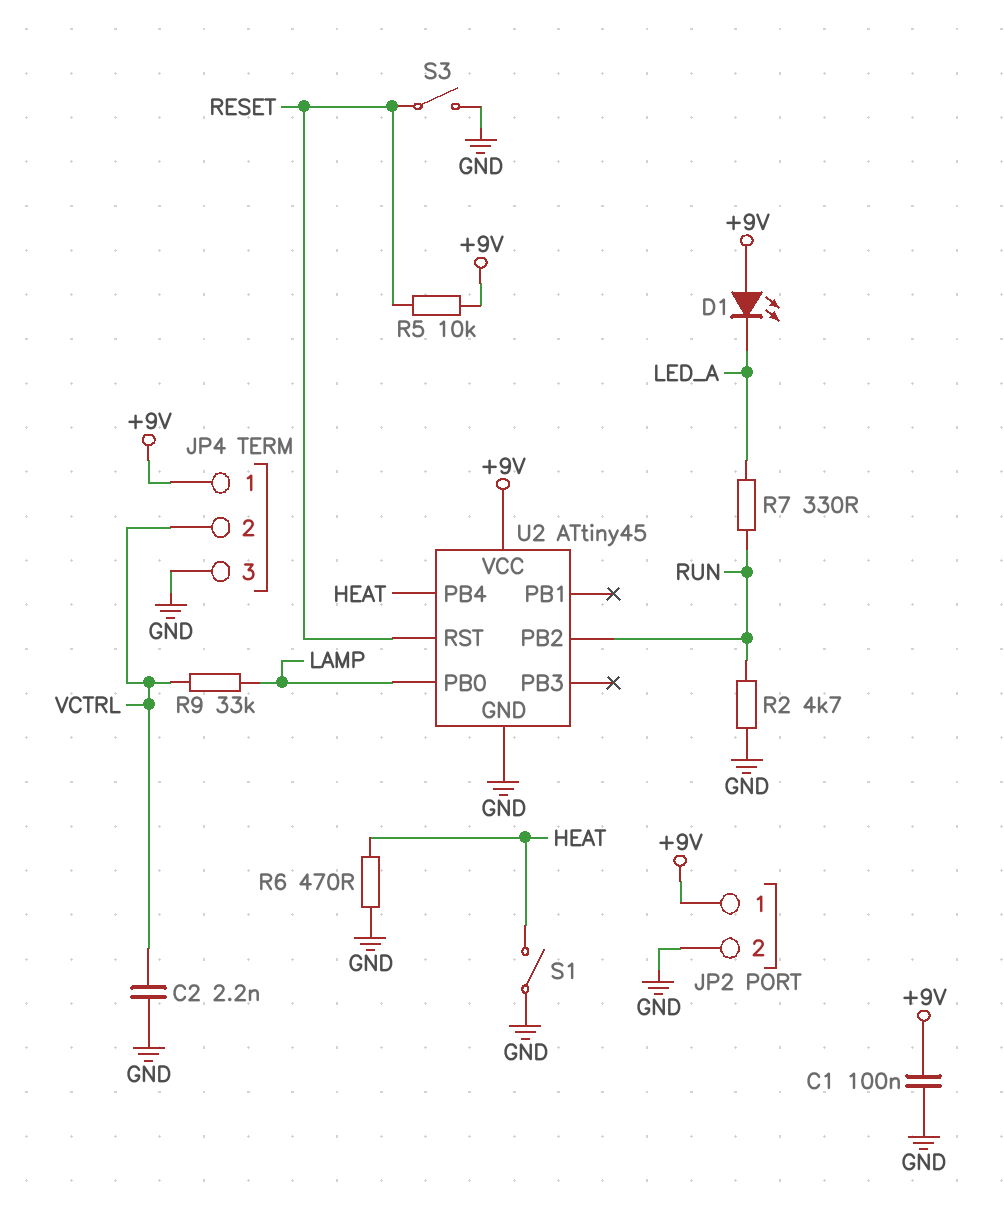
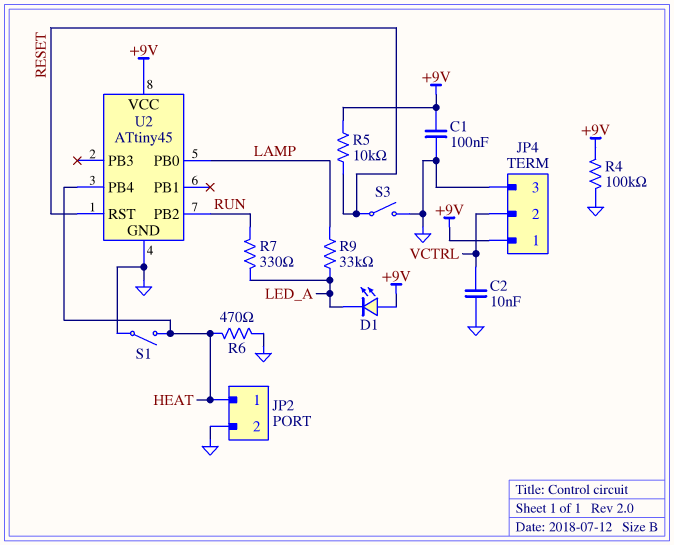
C2: 2.2nF (GND, VCTRL) -> 10nF (GND, VCTRL)
JP2 pin 1: +9V -> HEAT
R2: 4.7k (GND, RUN) -> none
R4: none -> 100k (+9V, GND)
R9: 33k (LAMP, VCTRL) -> 33k (LAMP, LED_A)

